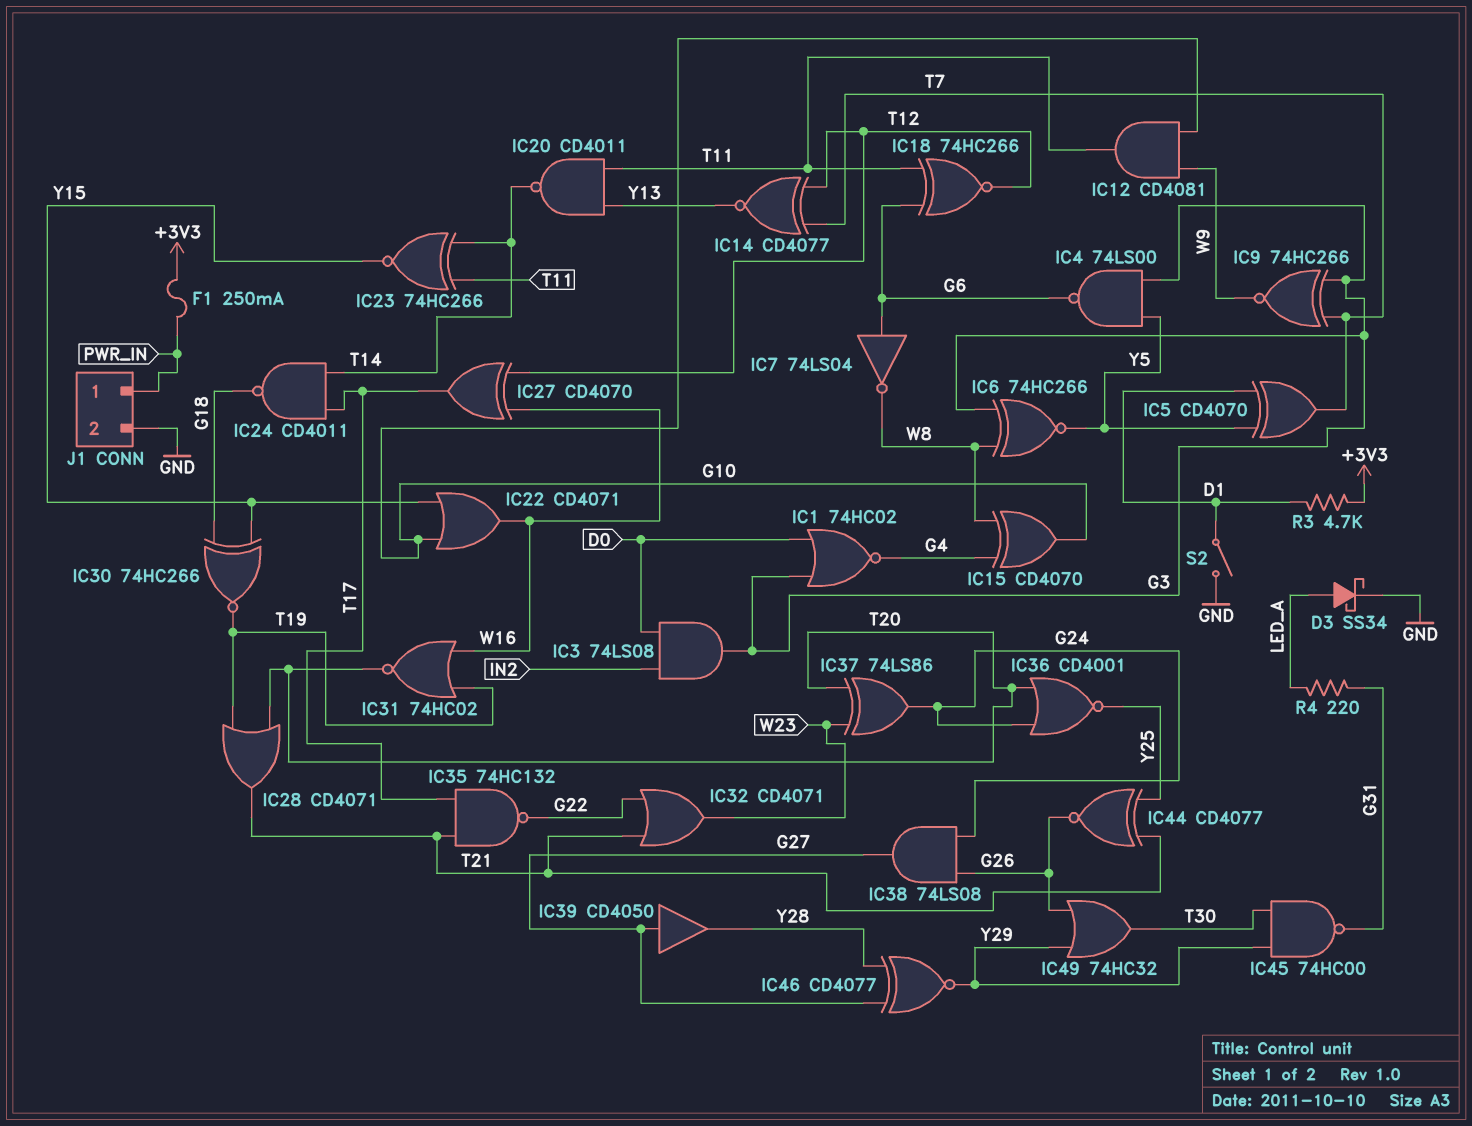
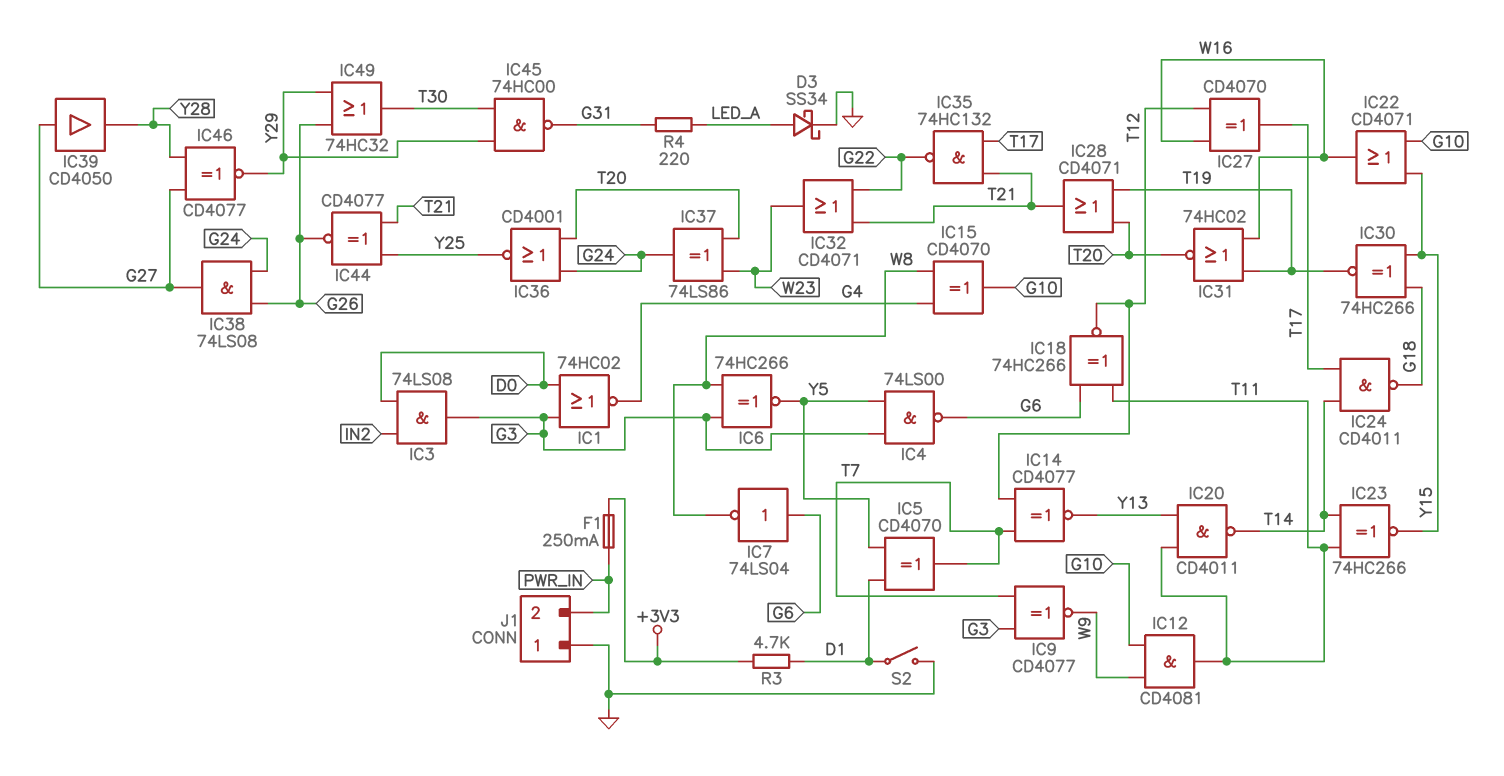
IC9: XNOR 74HC266 (in G3, in T7, out W9) -> XNOR CD4077 (in G3, in T7, out W9)
J1 pin 1: PWR_IN -> GND
J1 pin 2: GND -> PWR_IN

